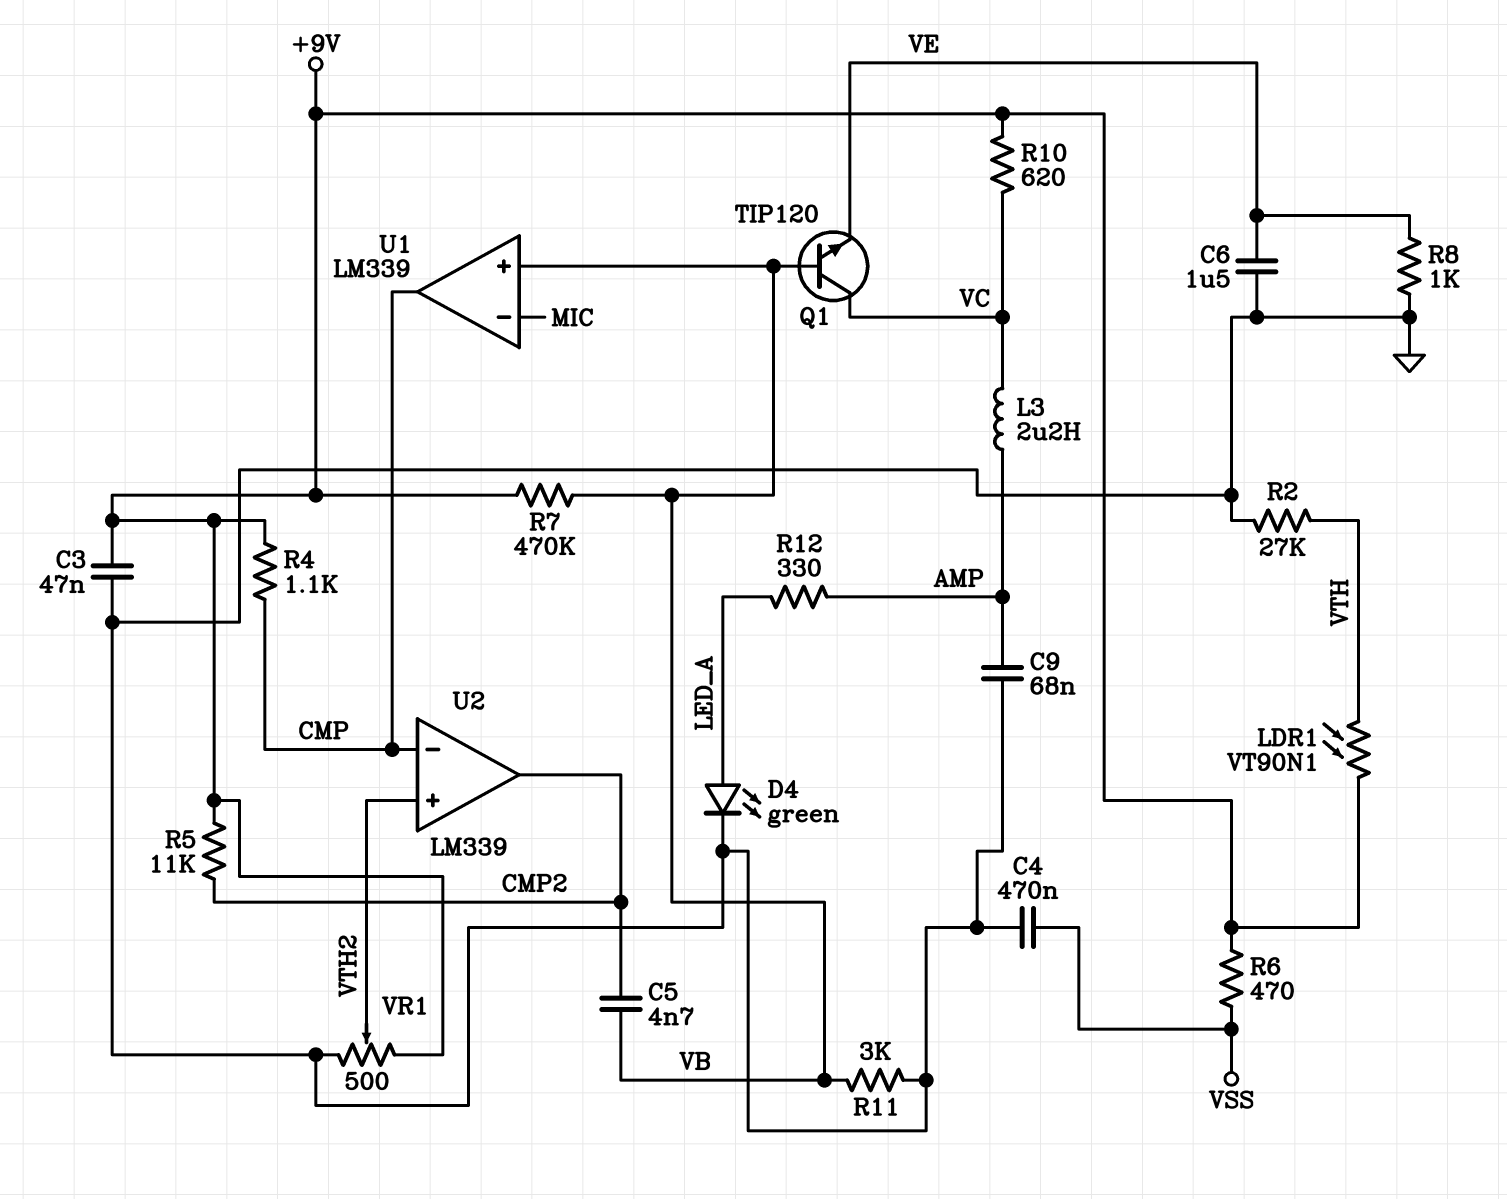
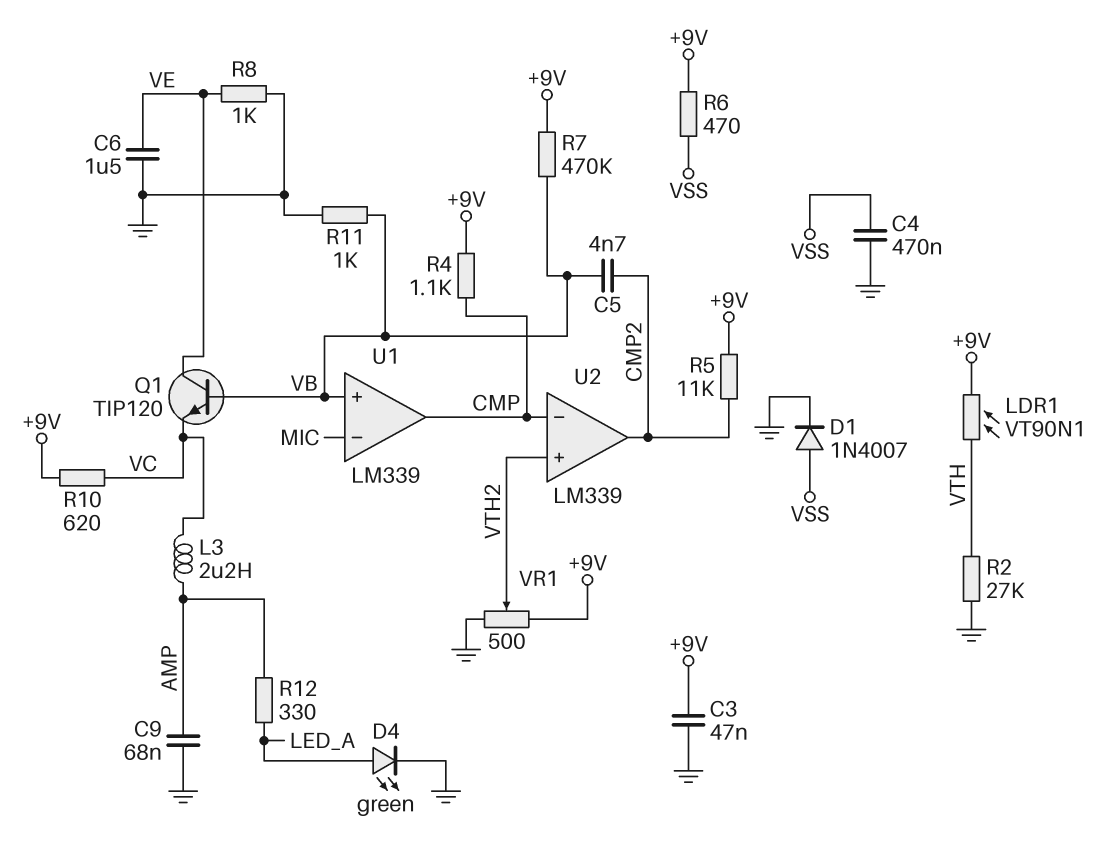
D1: none -> diode 1N4007 (A VSS, K GND)
Q1: NPN TIP120 (B VB, C VC, E VE) -> NPN TIP120 (B VB, C VE, E VC)
R11: 3k (GND, VB) -> 1k (GND, VB)

